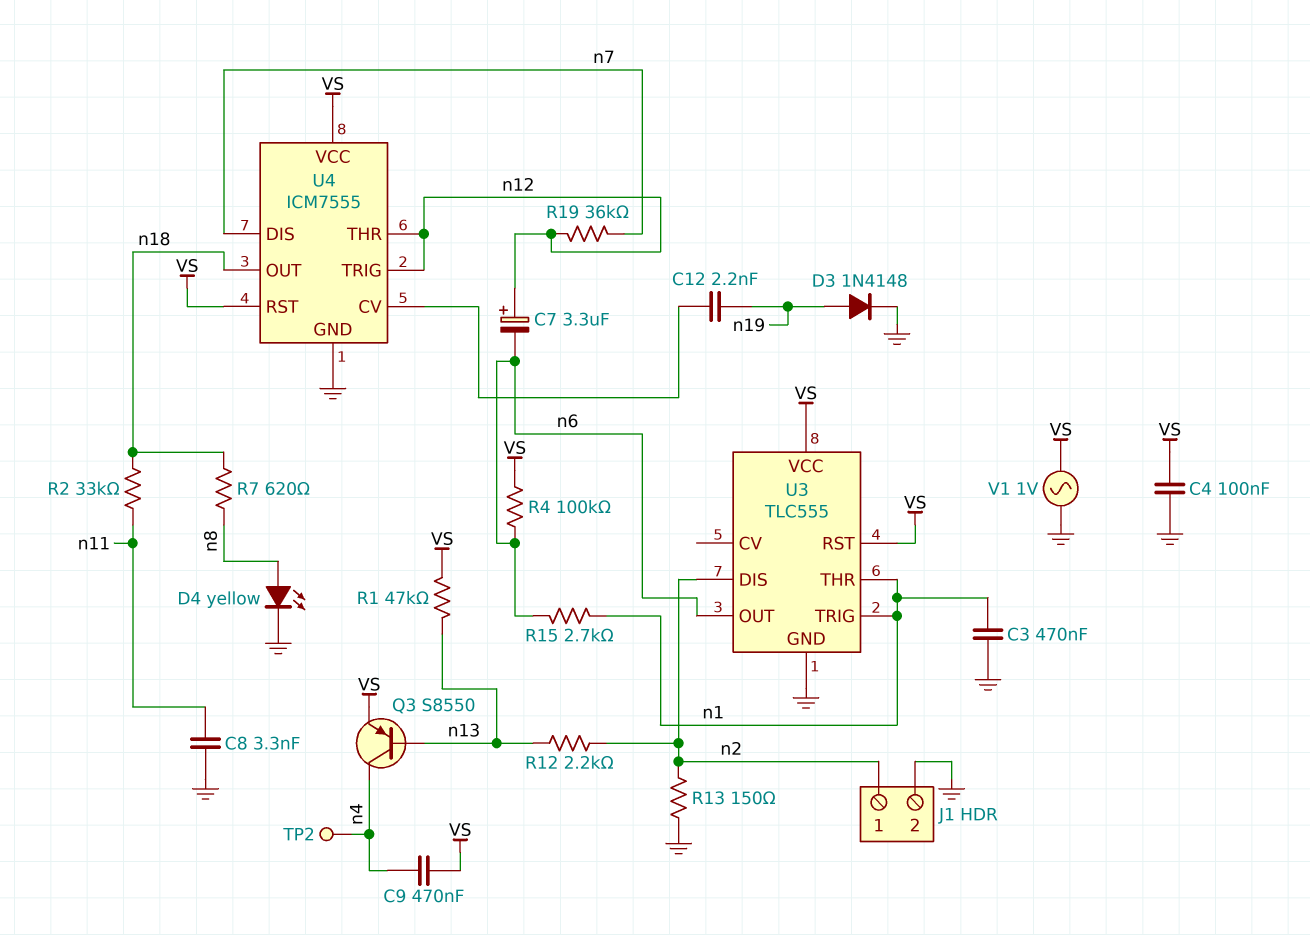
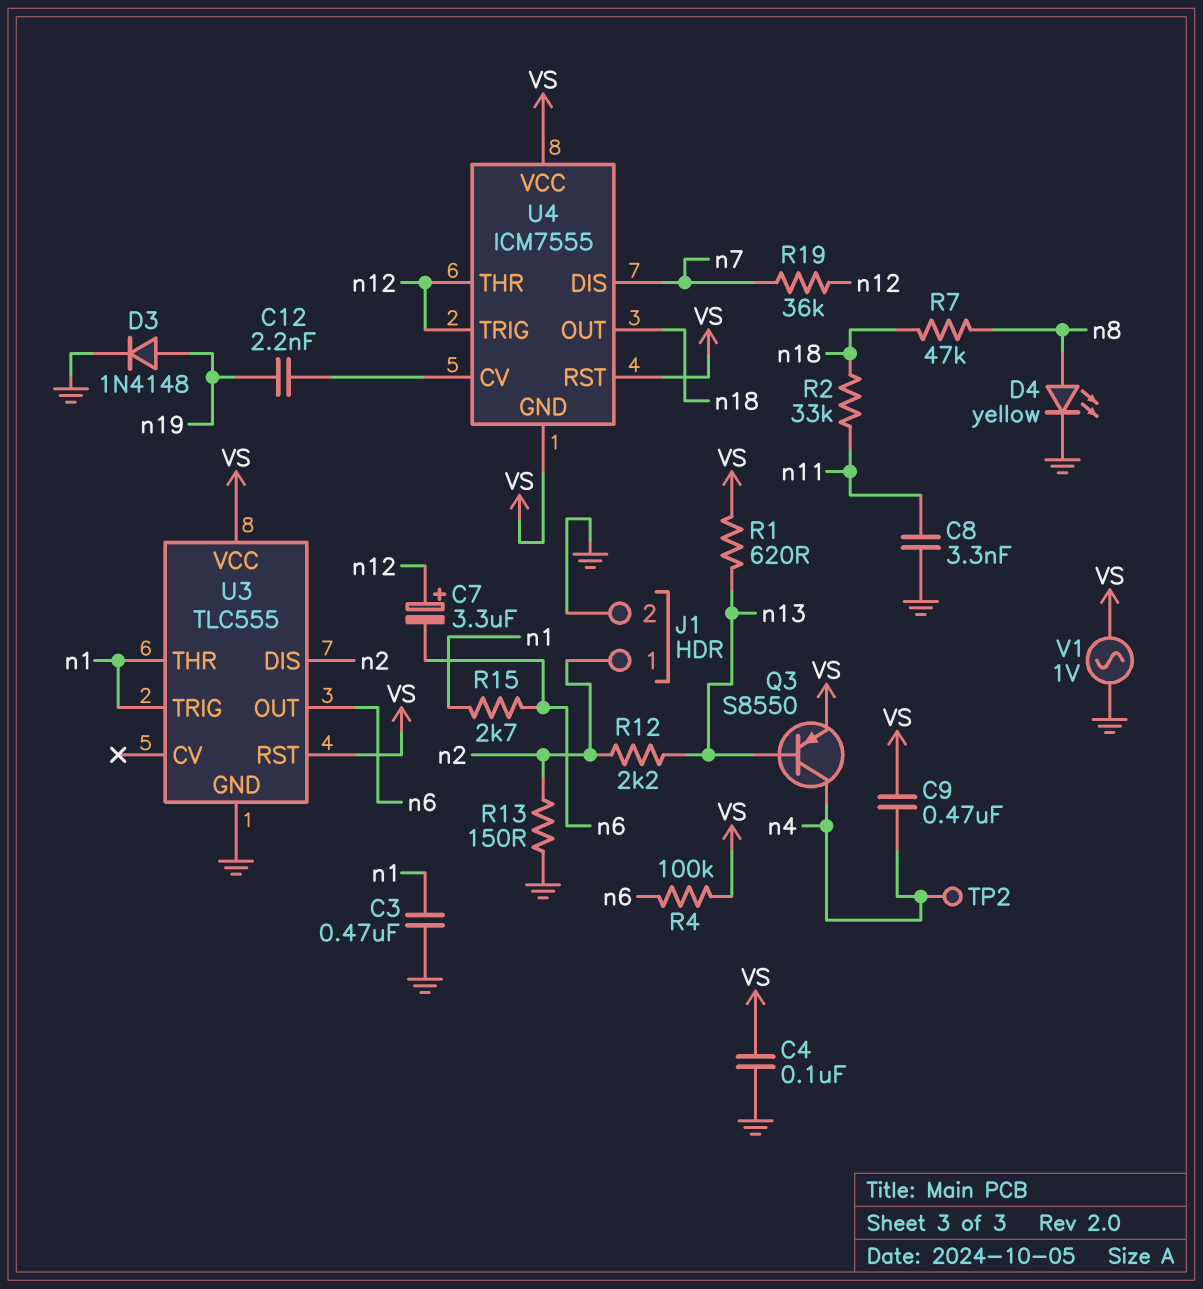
R1: 47k (VS, n13) -> 620 (VS, n13)
R7: 620 (n8, n18) -> 47k (n8, n18)
U4 pin GND: GND -> VS

